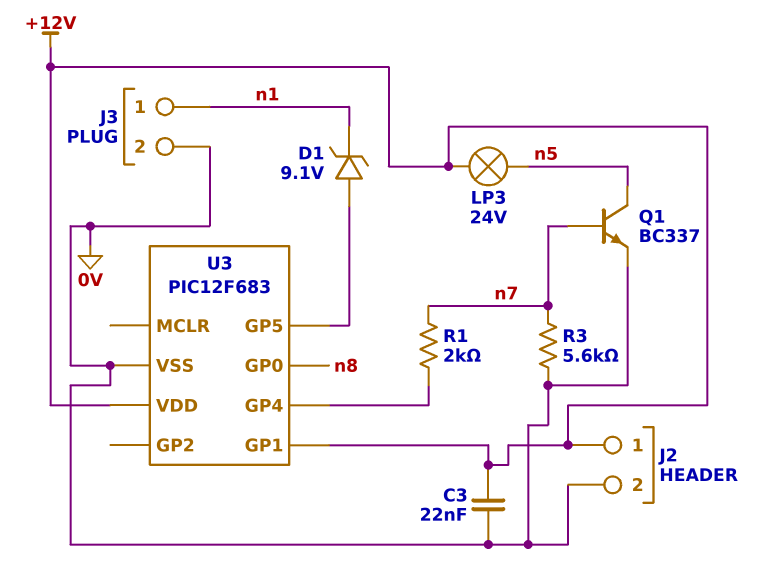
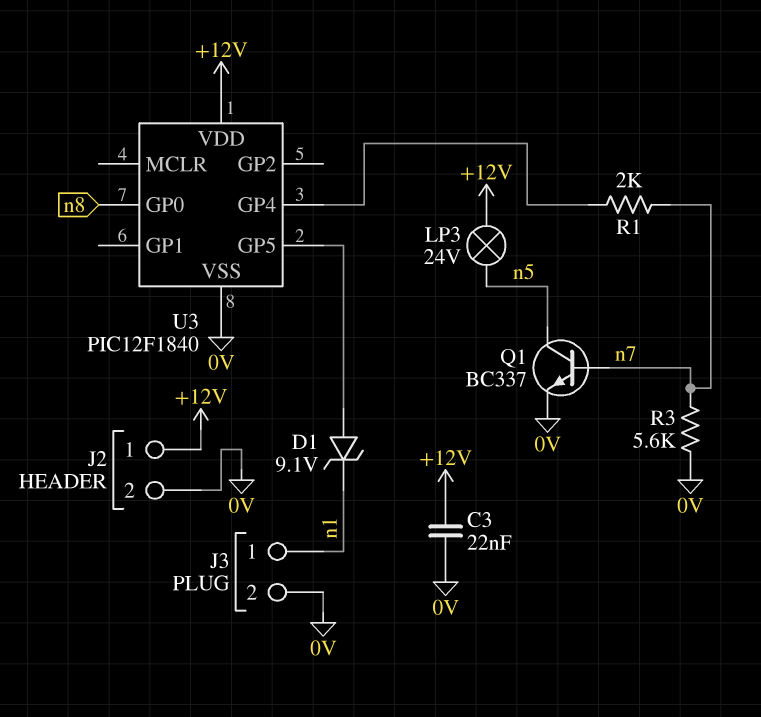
U3: PIC12F683 -> PIC12F1840
U3 pin GP1: +12V -> none

